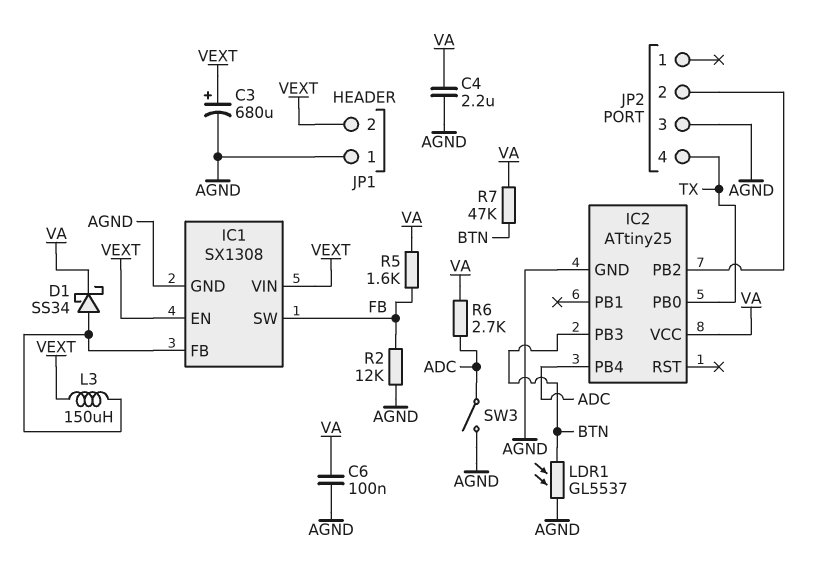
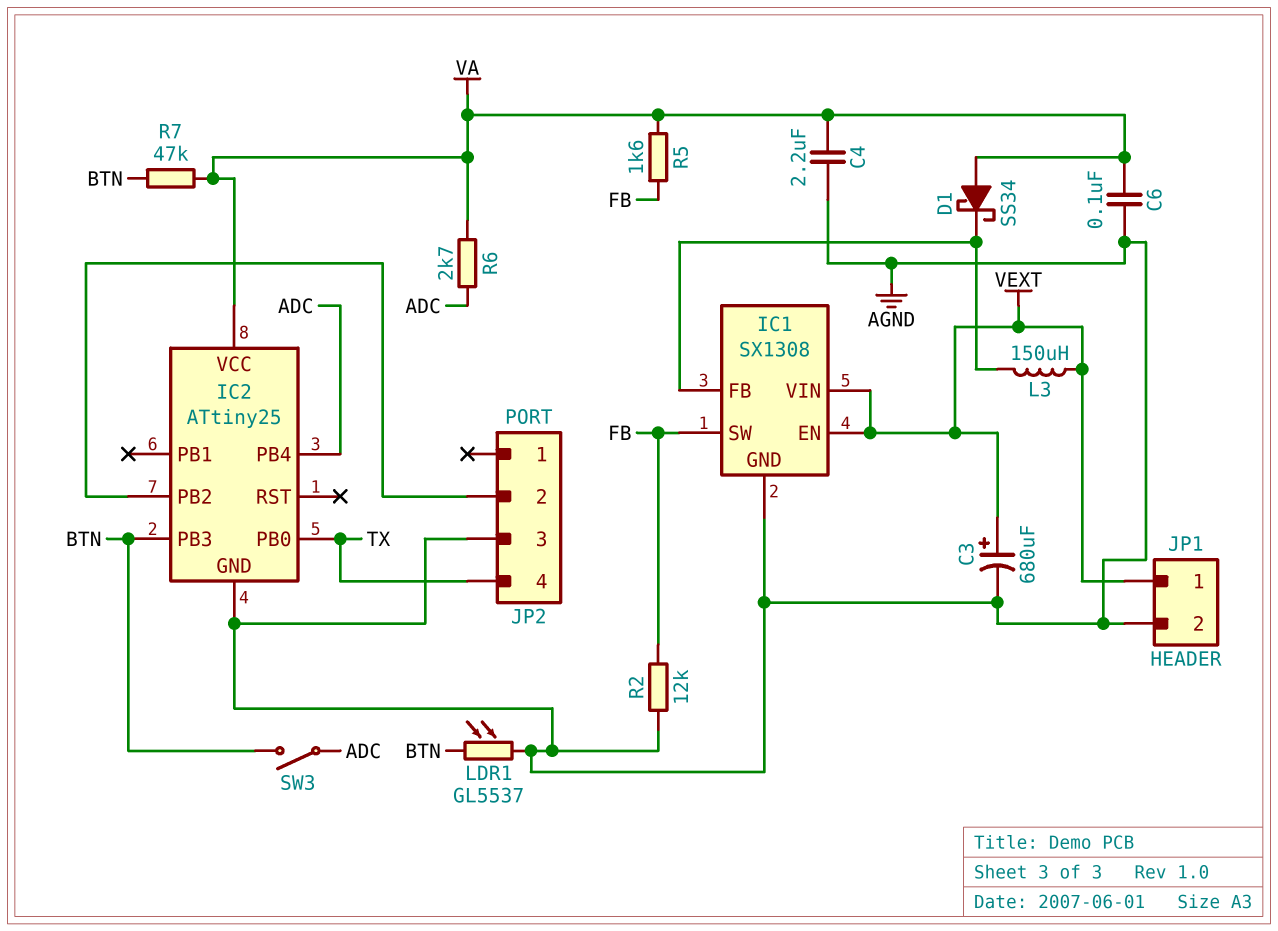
D1: schottky SS34 (A IC1/FB, K VA) -> schottky SS34 (A VA, K IC1/FB)
JP1 pin 1: AGND -> VEXT
JP1 pin 2: VEXT -> AGND
SW3: switch (ADC, AGND) -> switch (ADC, BTN)

